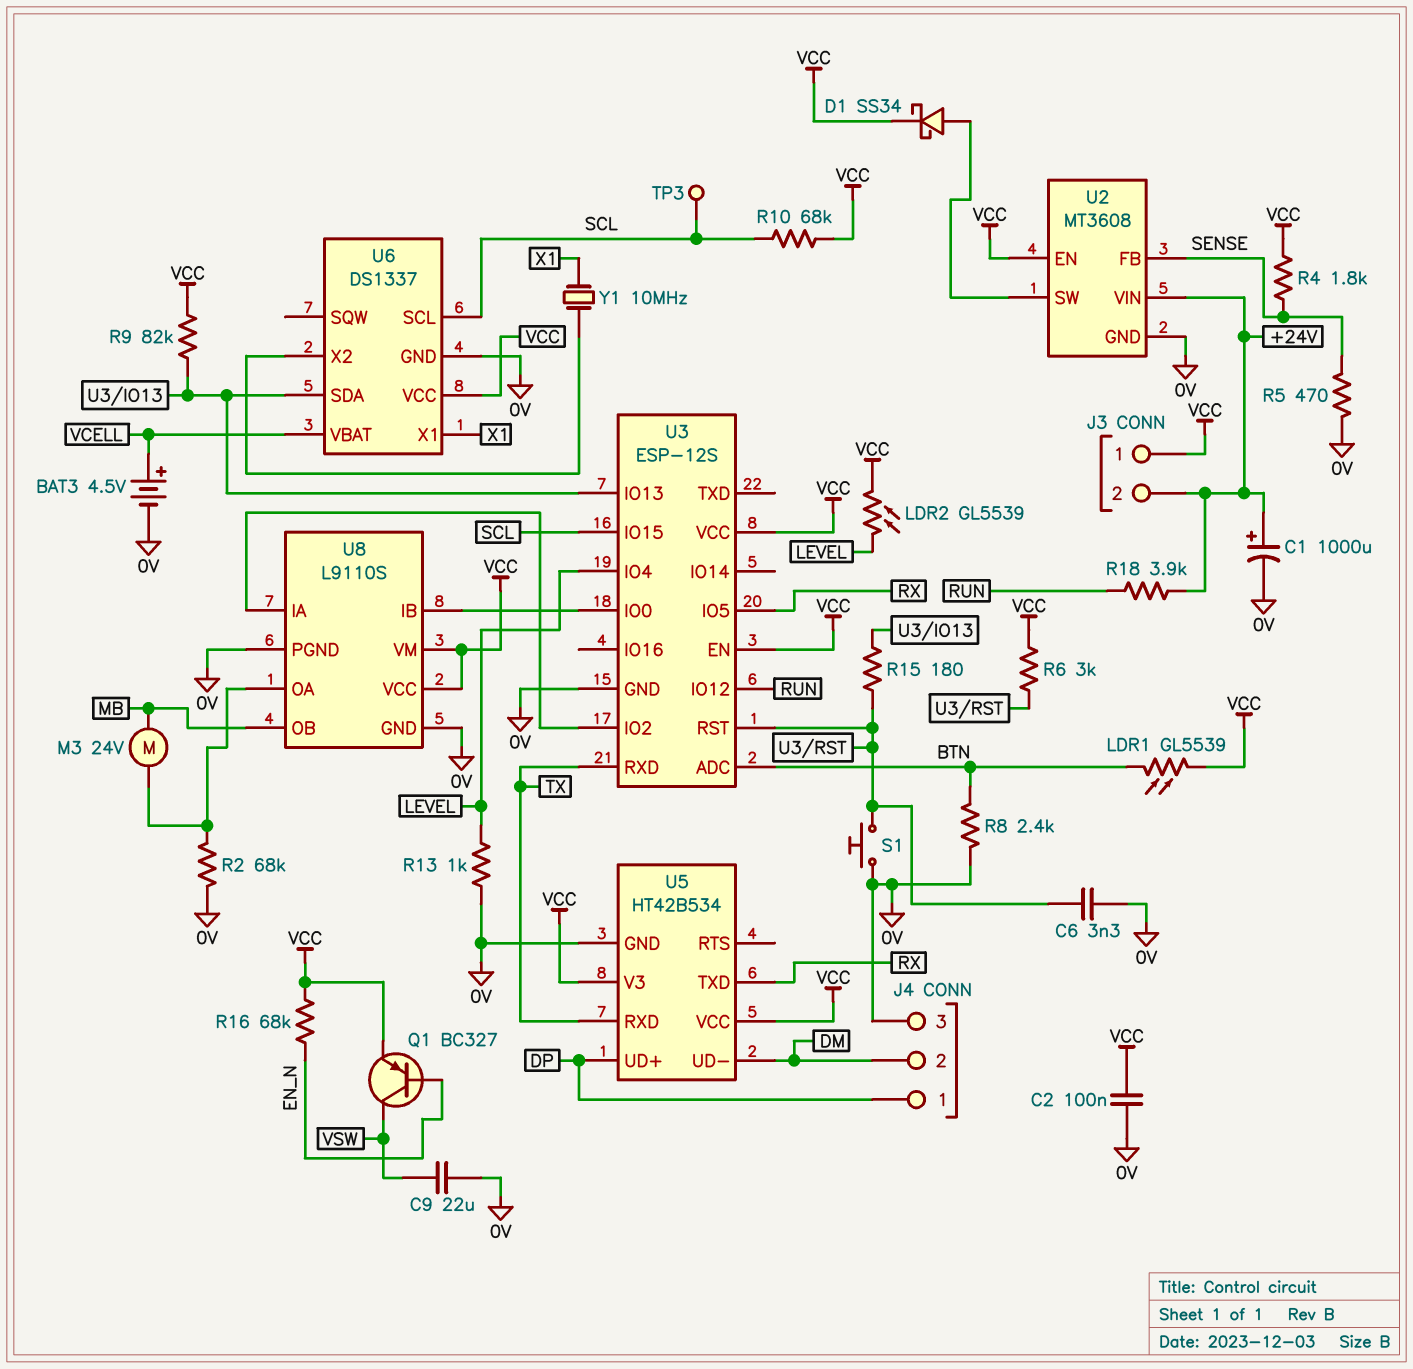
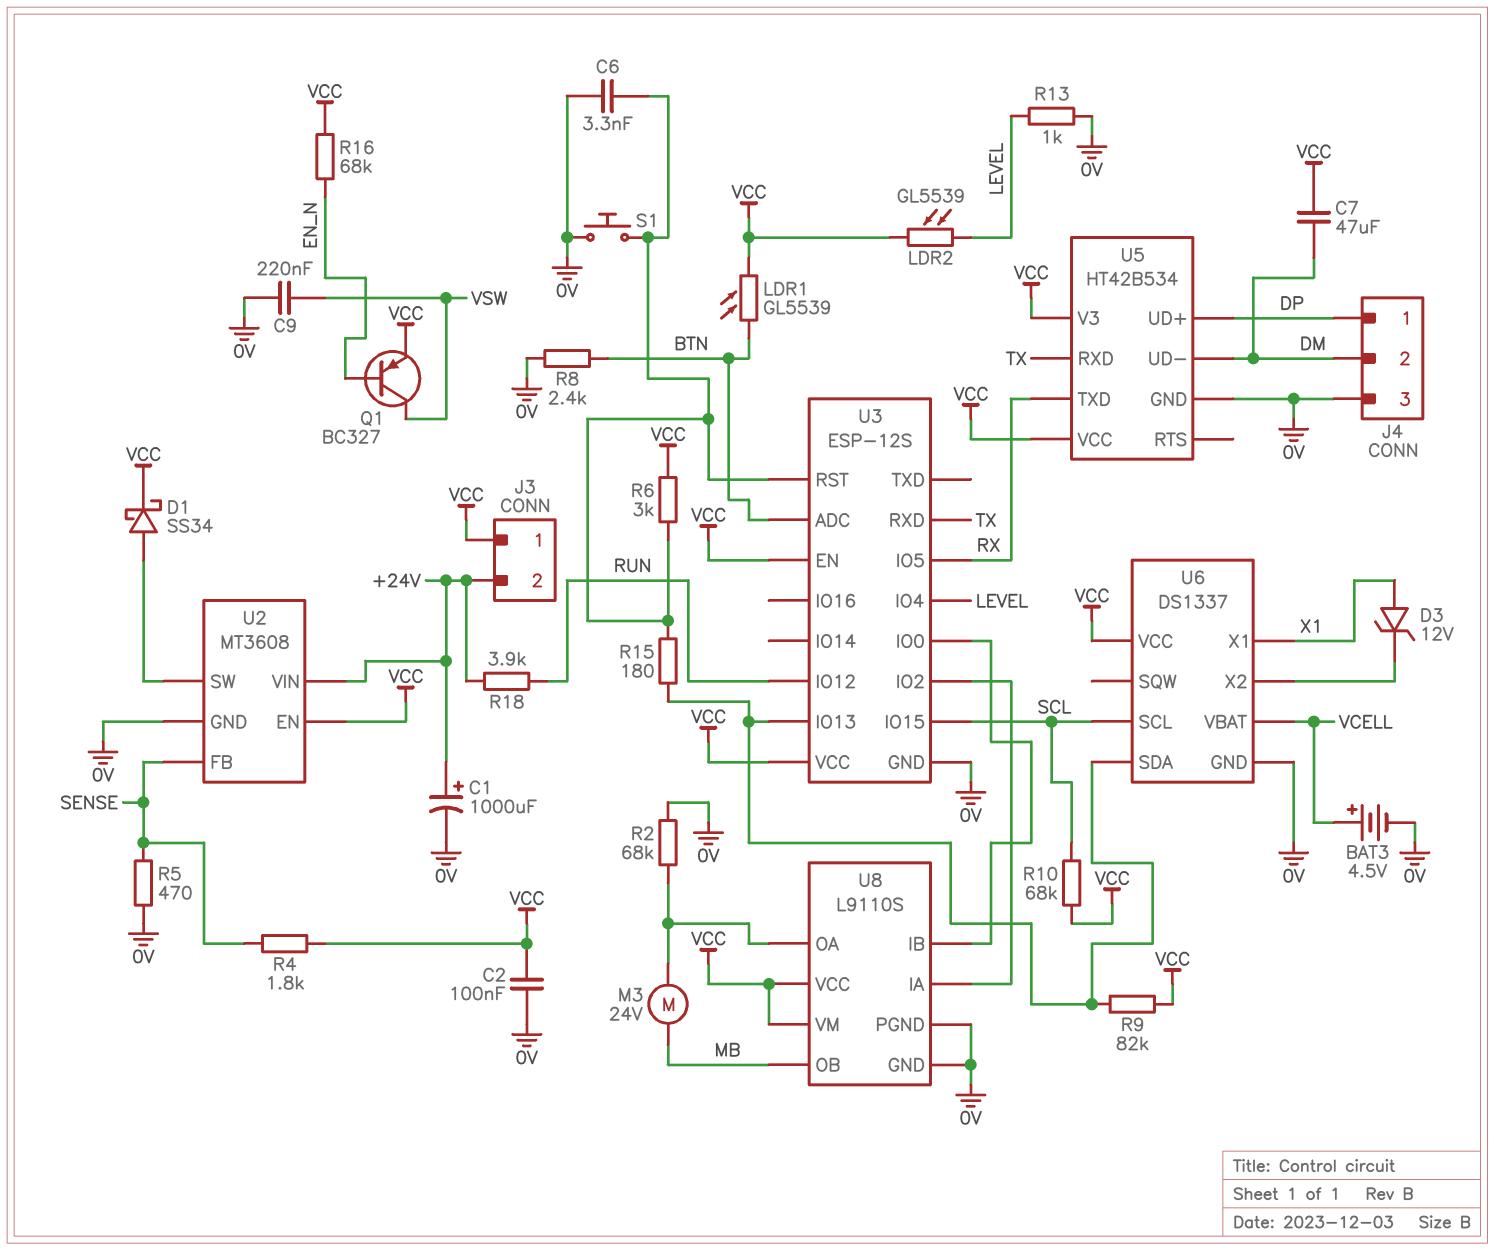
C7: none -> 47uF (DM, VCC)
C9: 22uF (0V, VSW) -> 220nF (0V, VSW)
D3: none -> zener 12V (A X1, K U6/X2)
TP3: test point (SCL) -> none
Y1: 10MHz (U6/X2, X1) -> none

